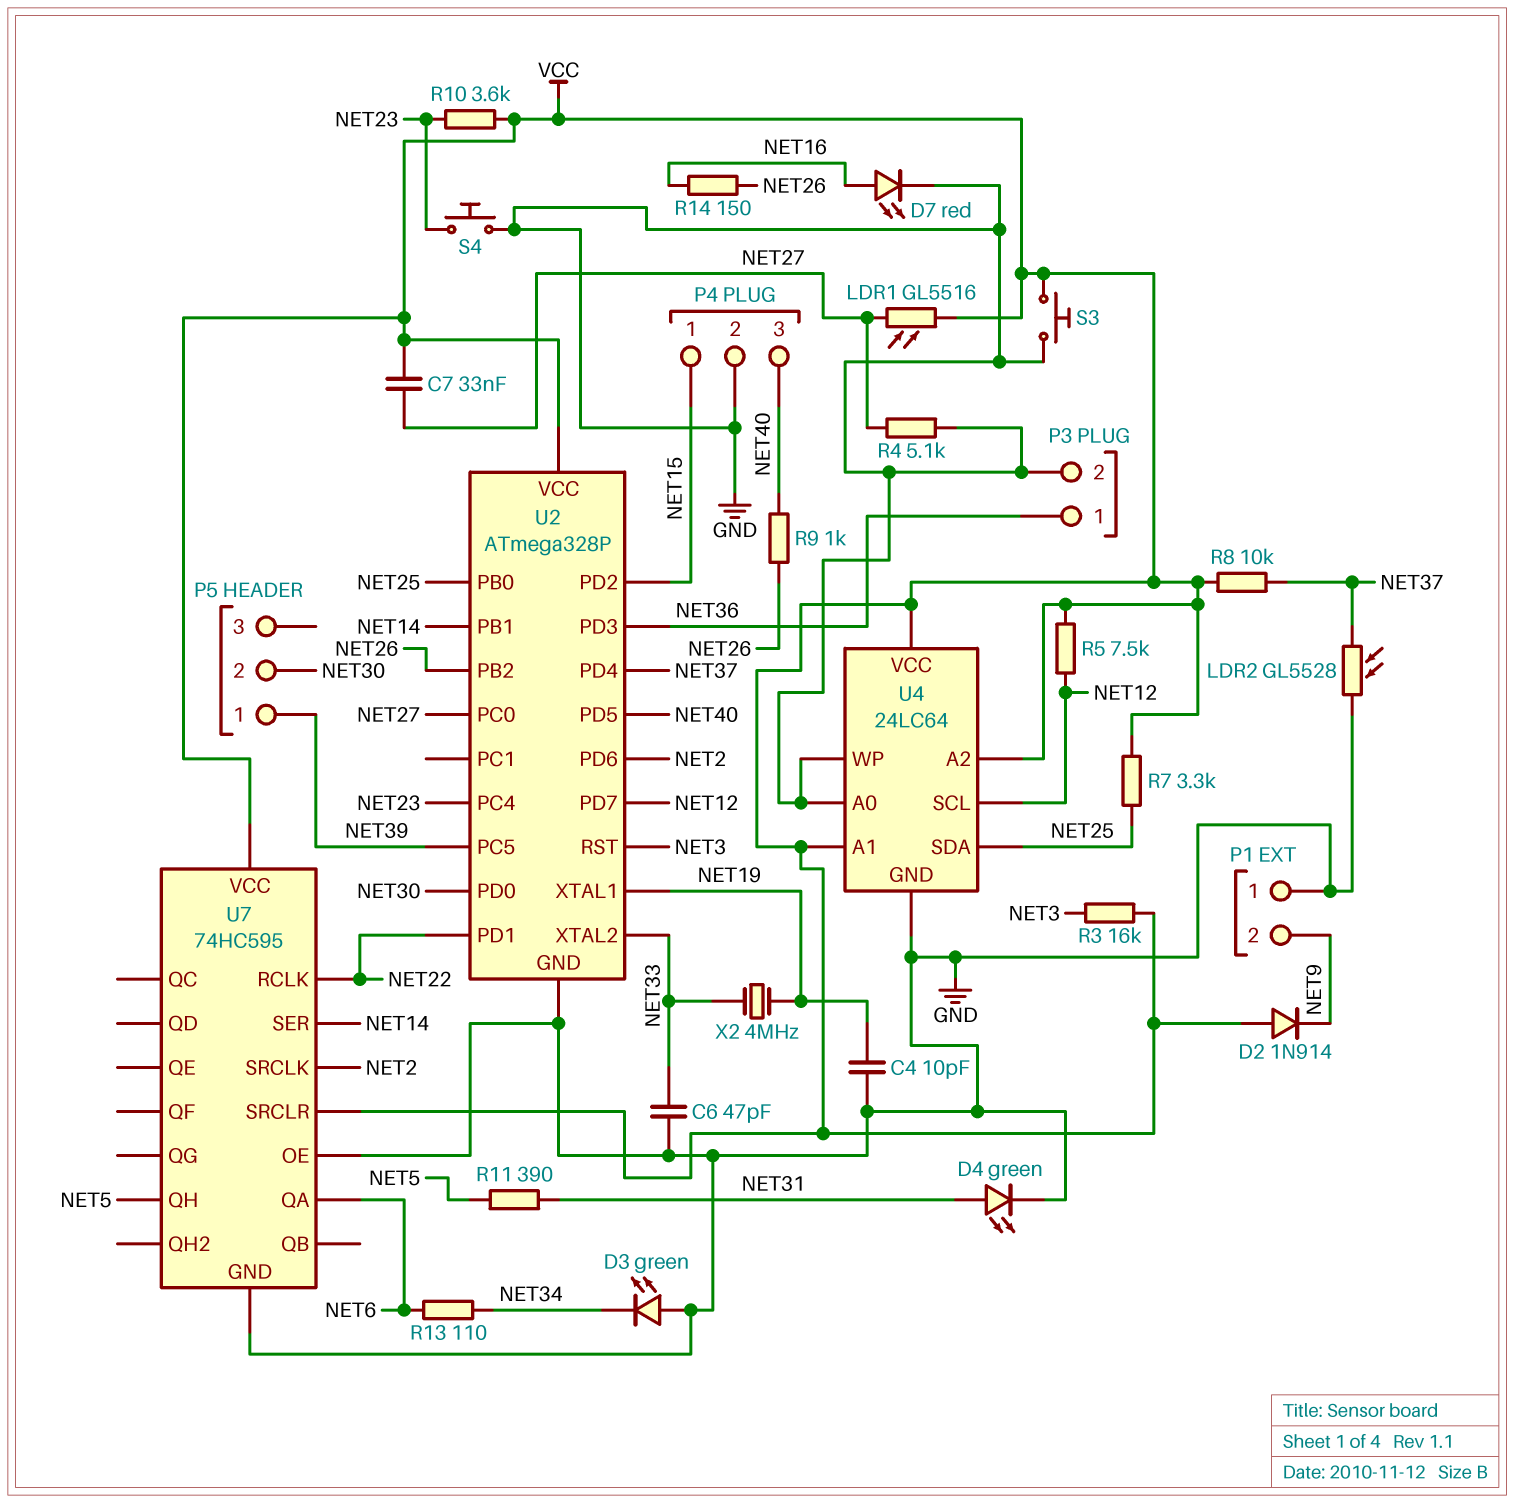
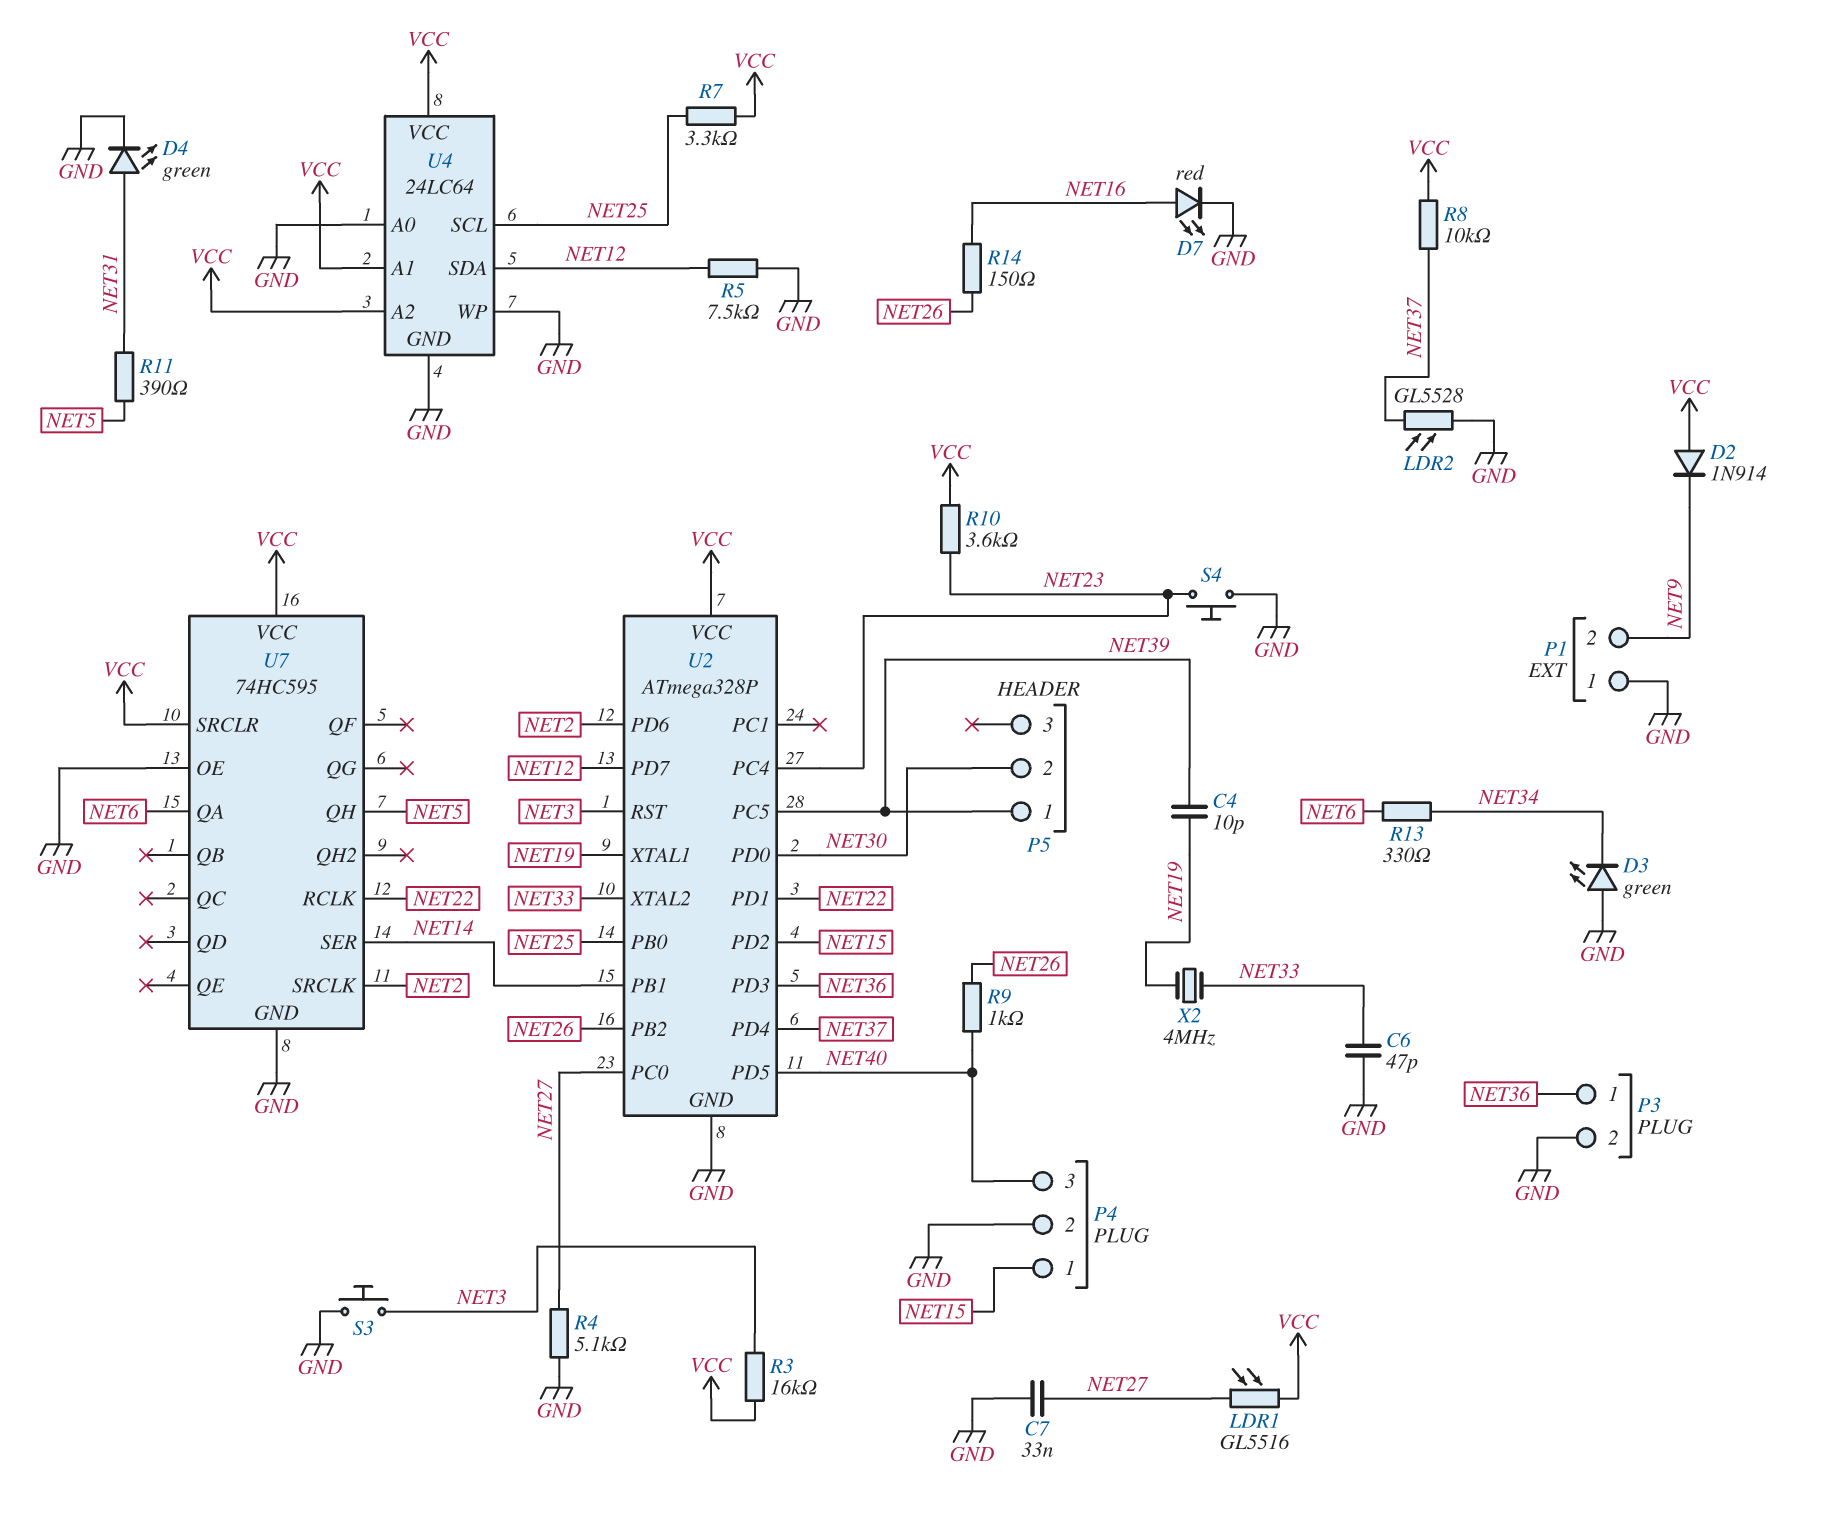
C4: 10pF (GND, NET19) -> 10pF (NET19, NET39)
C7: 33nF (NET27, VCC) -> 33nF (GND, NET27)
R5: 7.5k (NET12, VCC) -> 7.5k (GND, NET12)
R13: 110 (NET6, NET34) -> 330 (NET6, NET34)
S3: button (GND, VCC) -> button (GND, NET3)
U4 pin SCL: NET12 -> NET25
U4 pin SDA: NET25 -> NET12

